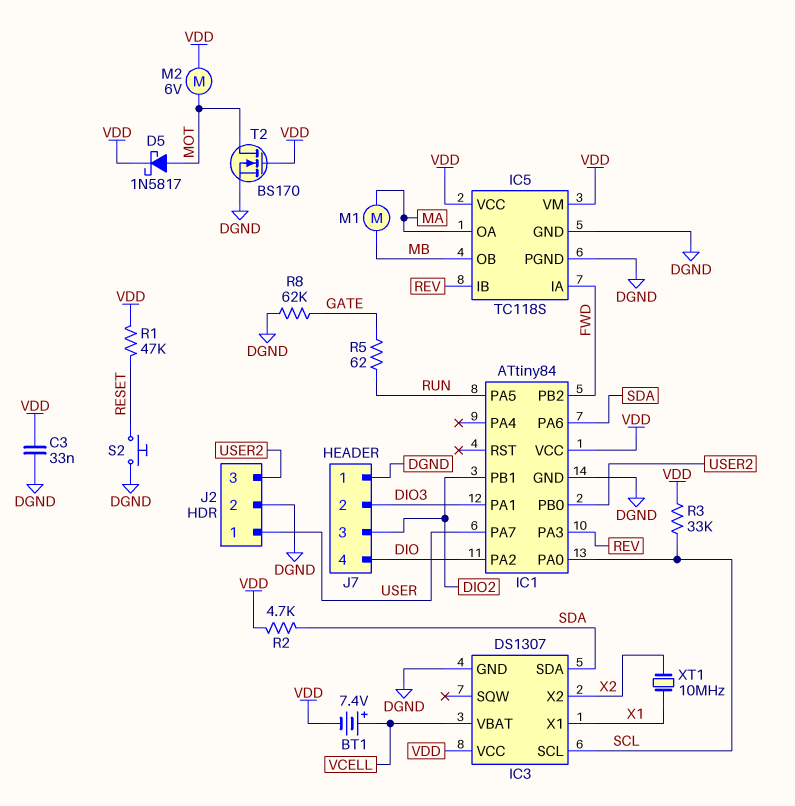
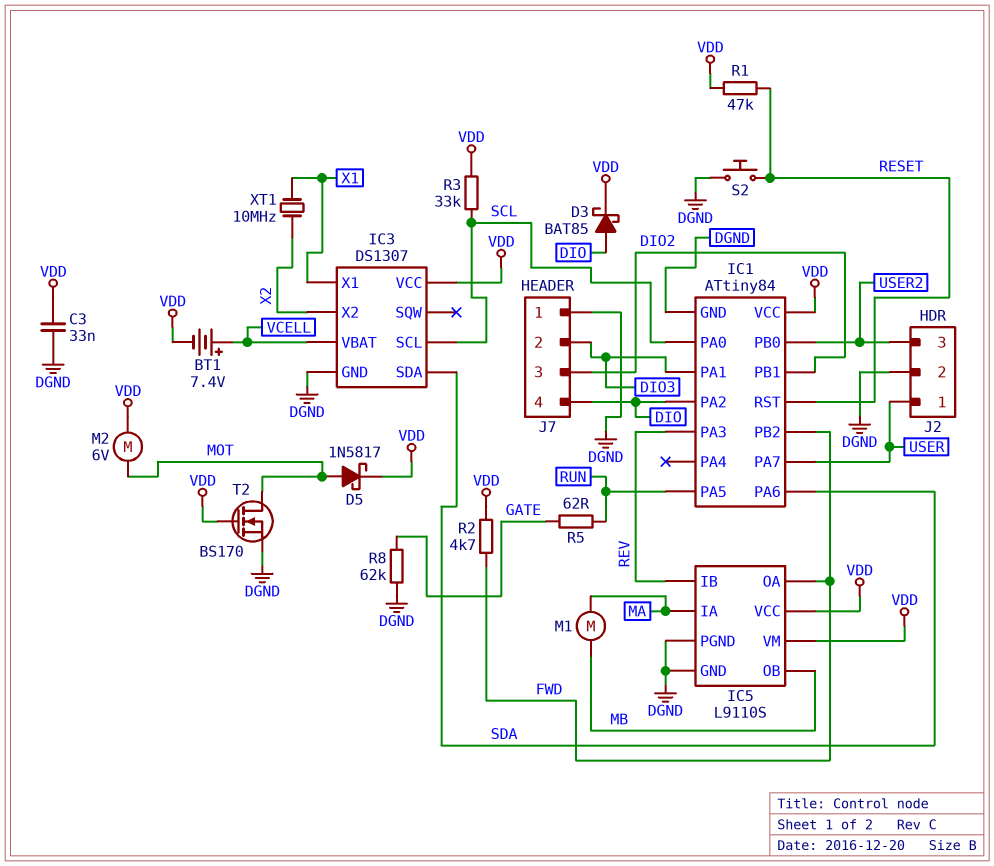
D3: none -> schottky BAT85 (A DIO, K VDD)
IC1 pin RST: none -> RESET
IC5: TC118S -> L9110S
IC5 pin IA: FWD -> MA
IC5 pin OA: MA -> FWD
R2: 4.7k (SDA, VDD) -> 4.7k (FWD, VDD)

